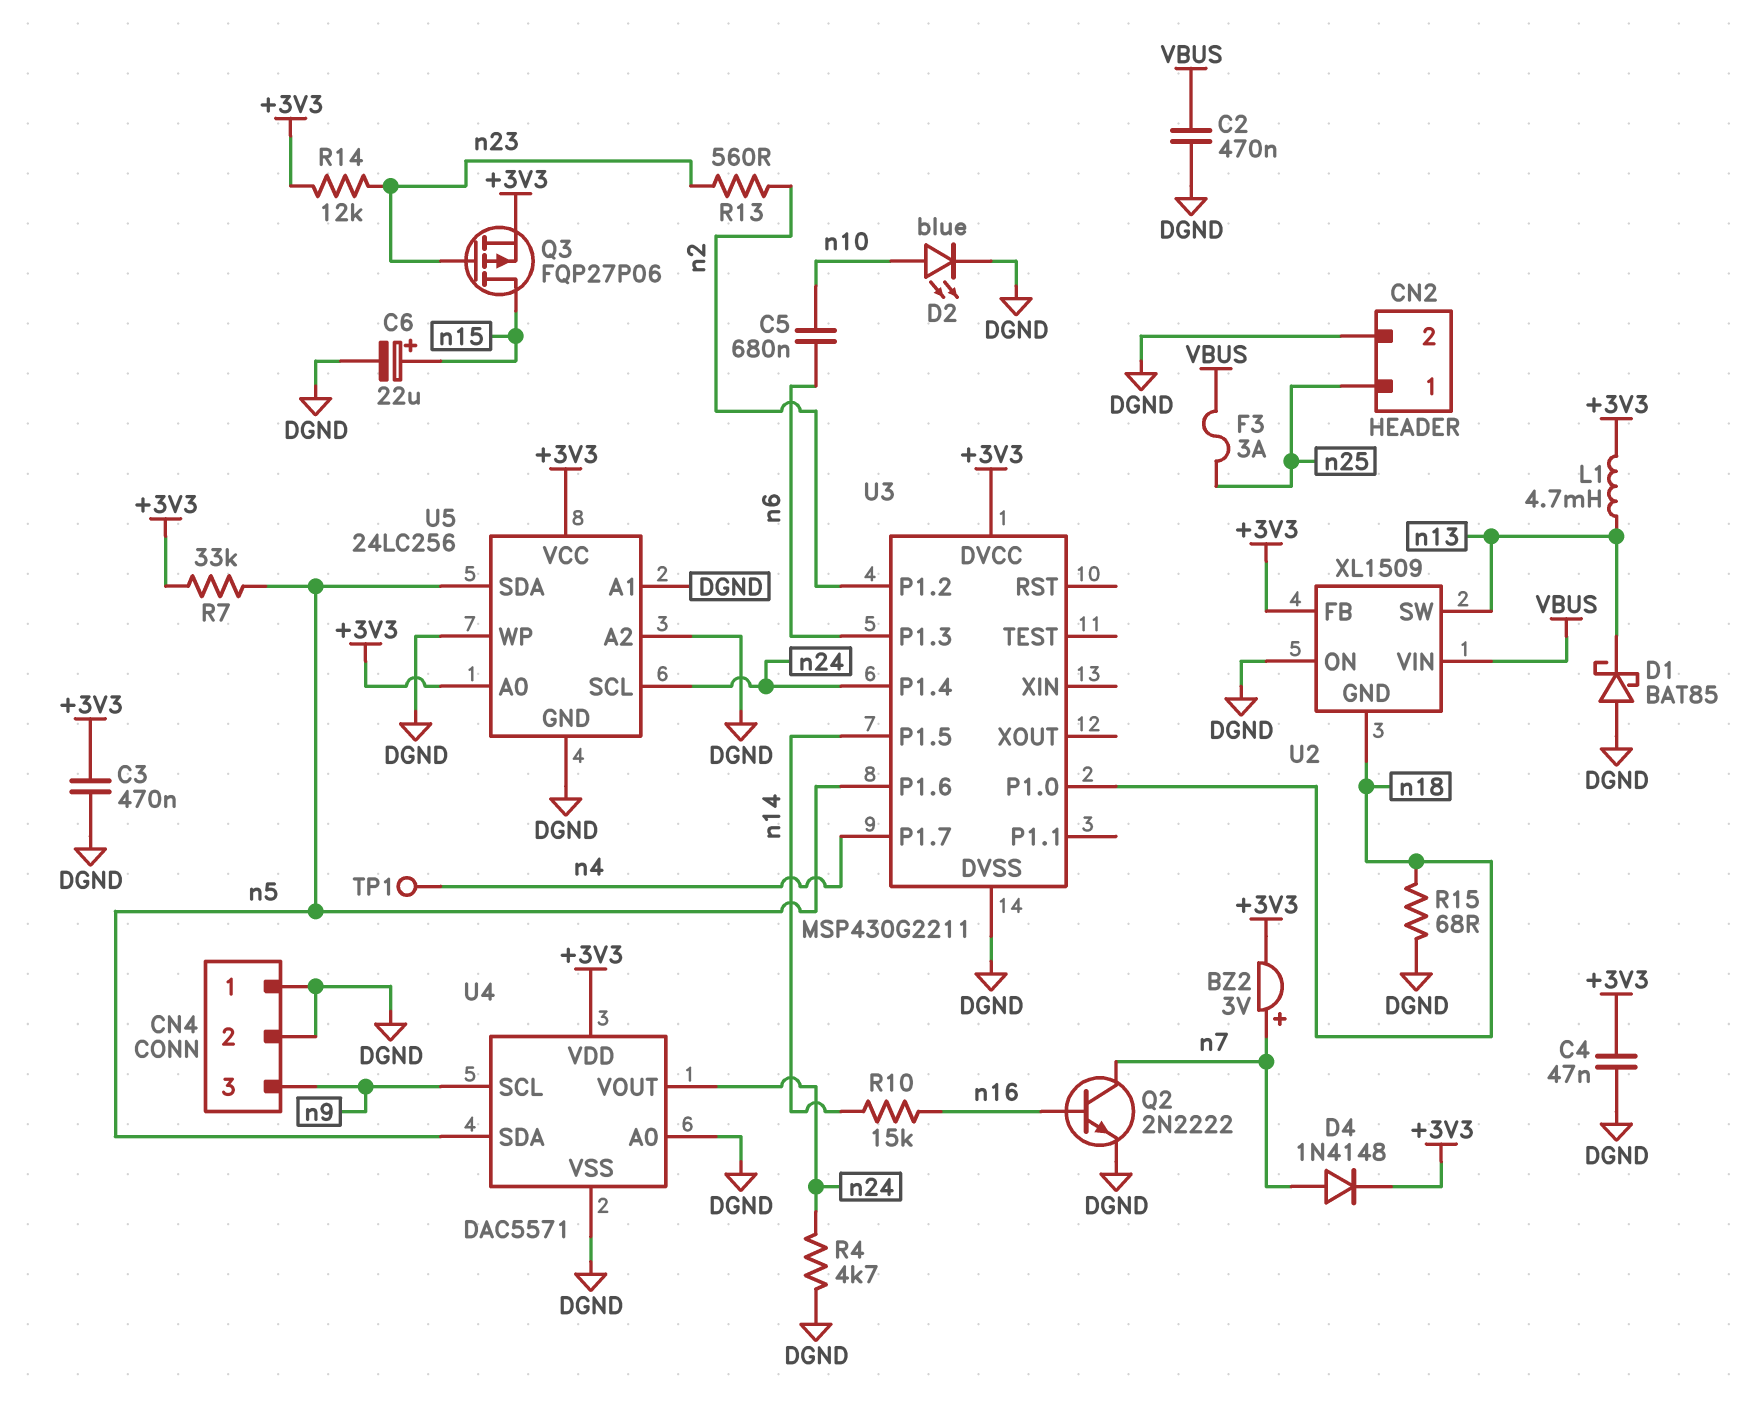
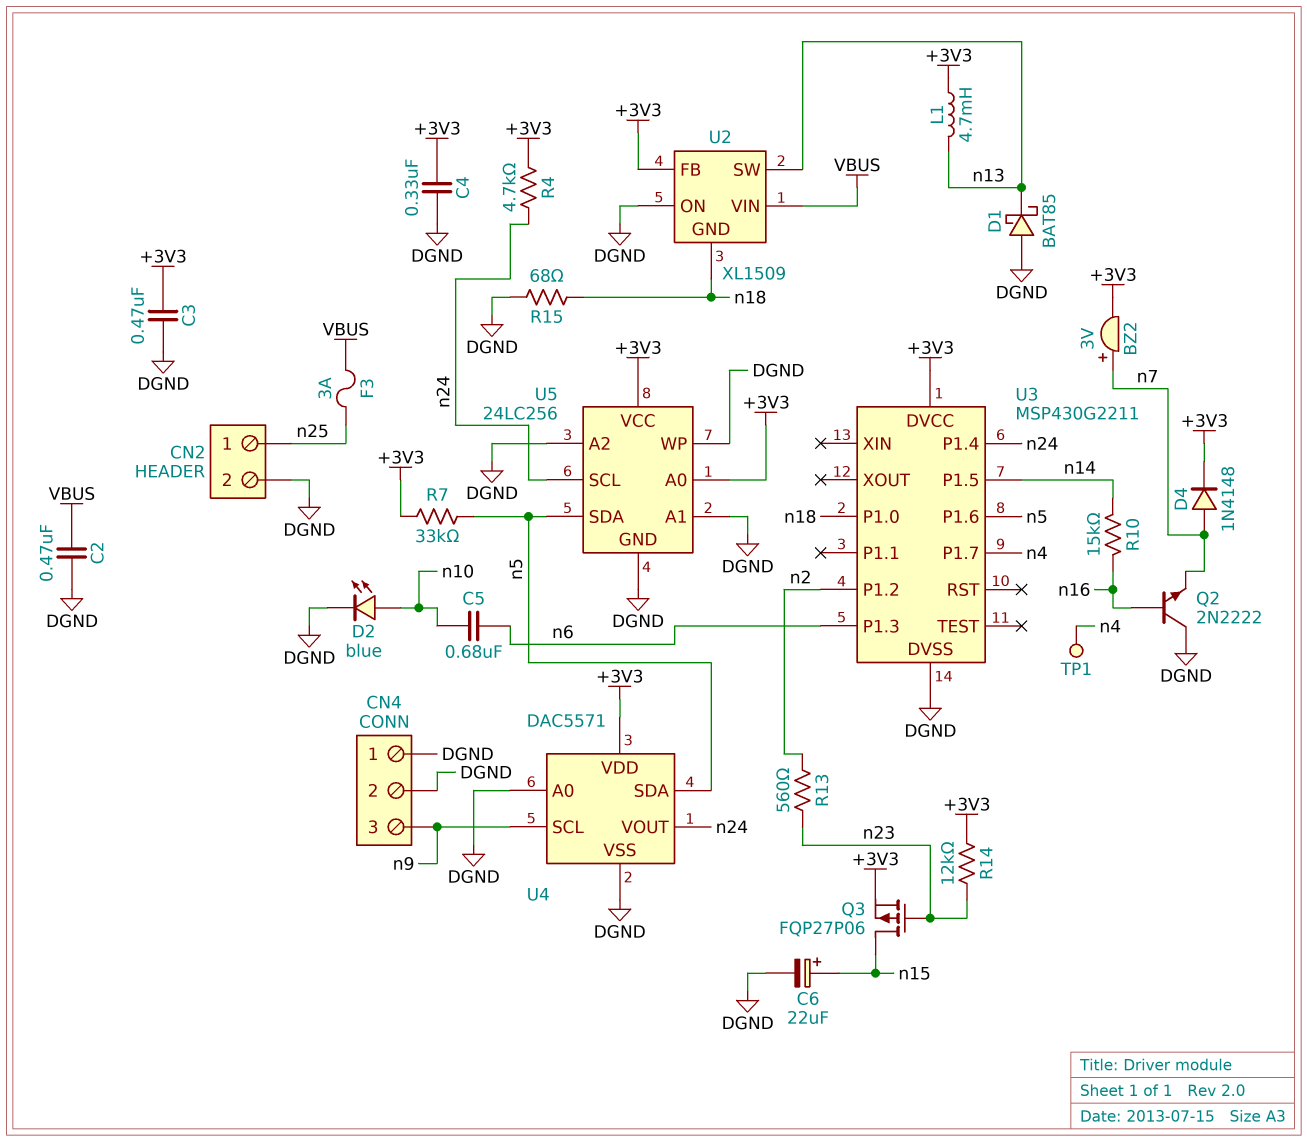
C4: 47nF (+3V3, DGND) -> 330nF (+3V3, DGND)
Q2: NPN 2N2222 (B n16, C n7, E DGND) -> NPN 2N2222 (B n16, C DGND, E n7)
R4: 4.7k (DGND, n24) -> 4.7k (+3V3, n24)

